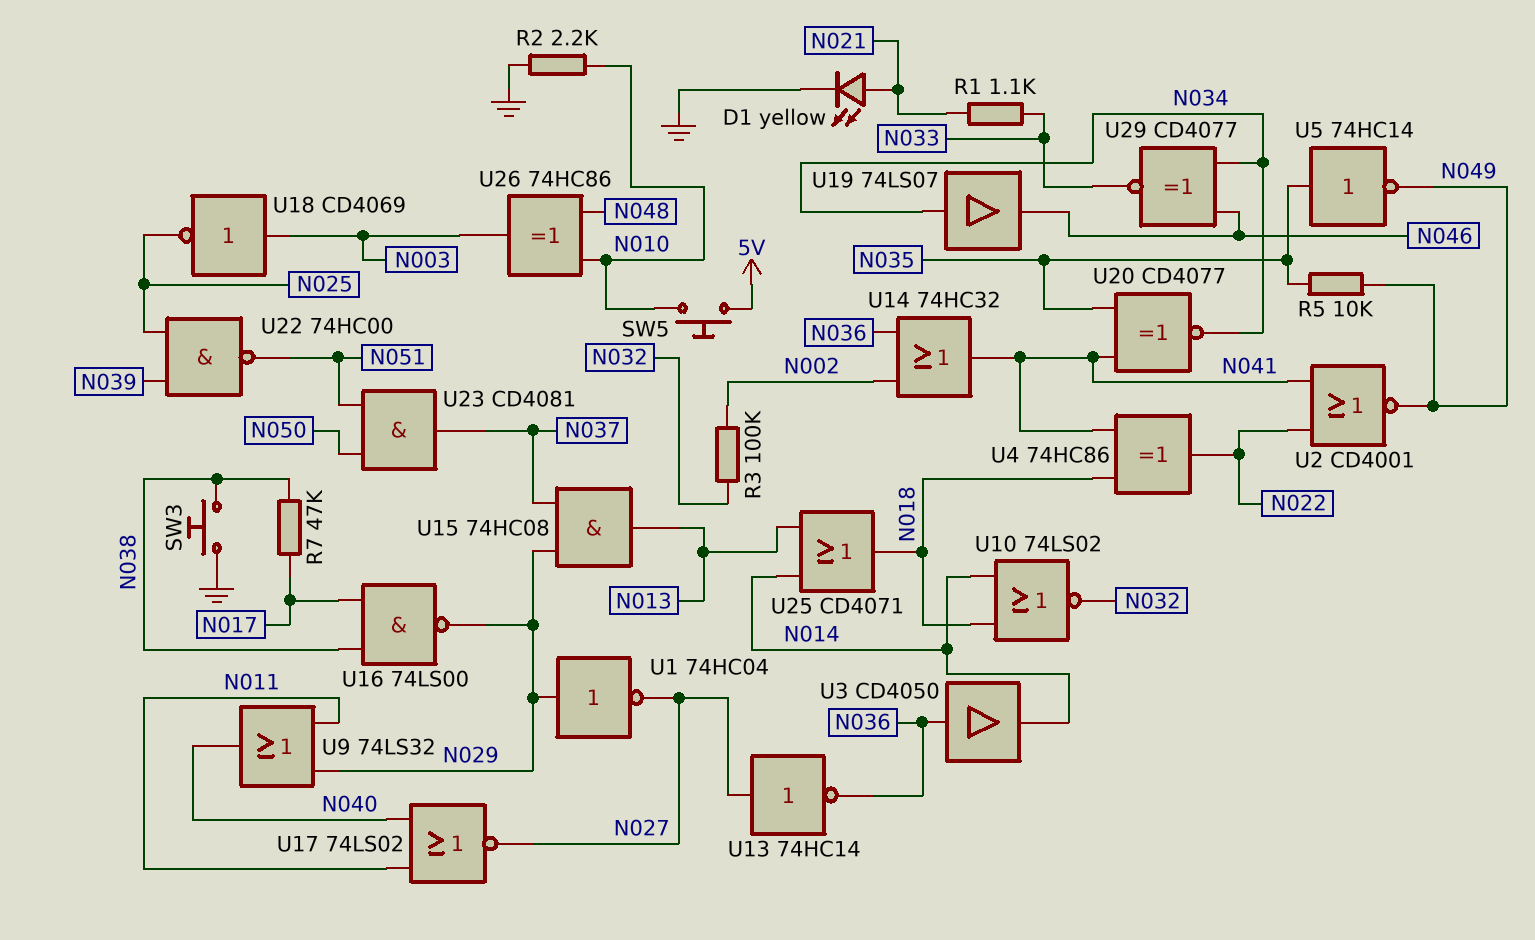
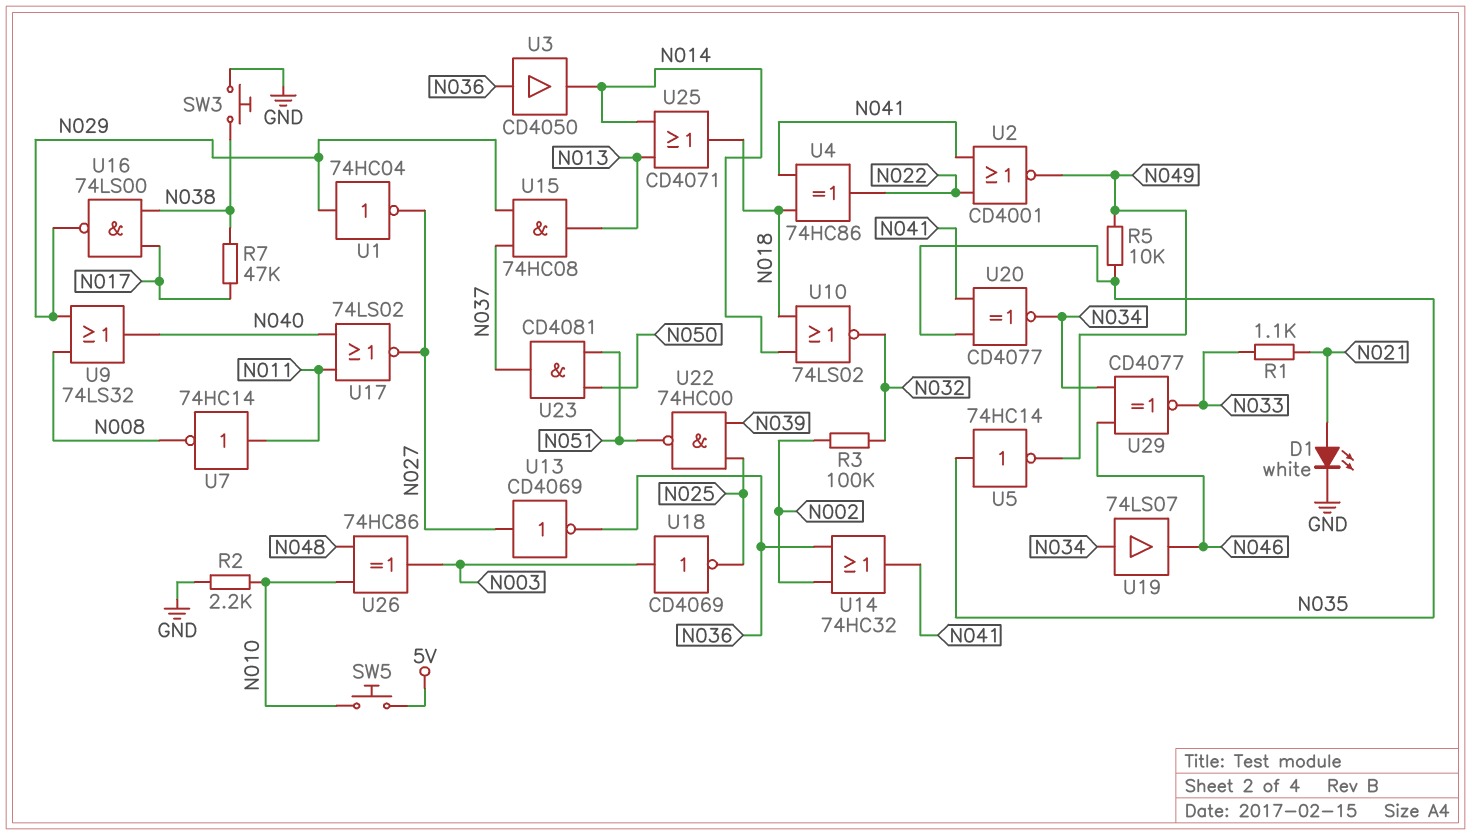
D1: LED yellow (A N021, K GND) -> LED white (A N021, K GND)
U7: none -> NOT 74HC14 (in N011, out N008)
U9: OR 74LS32 (in N011, in N029, out N040) -> OR 74LS32 (in N008, in N029, out N040)
U13: NOT 74HC14 (in N027, out N036) -> NOT CD4069 (in N027, out N036)

